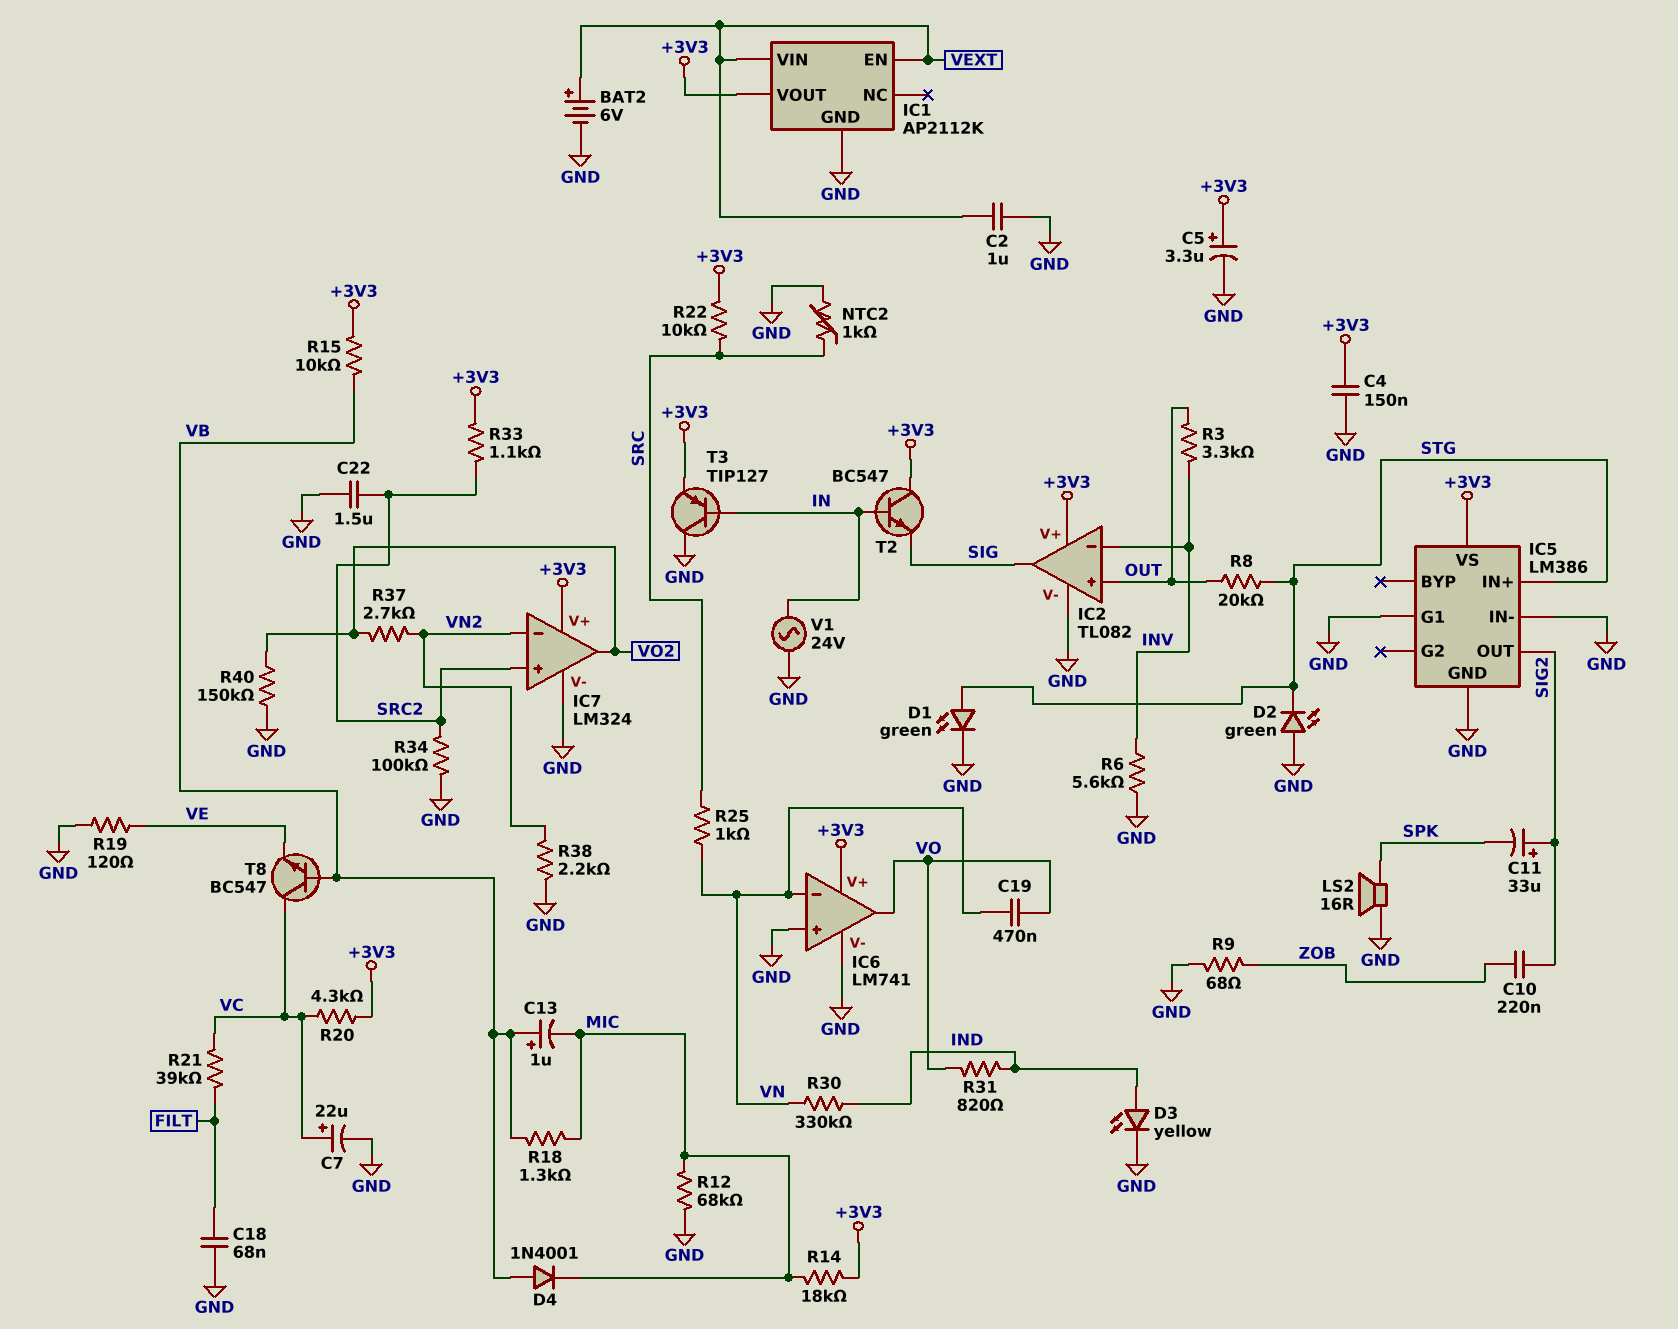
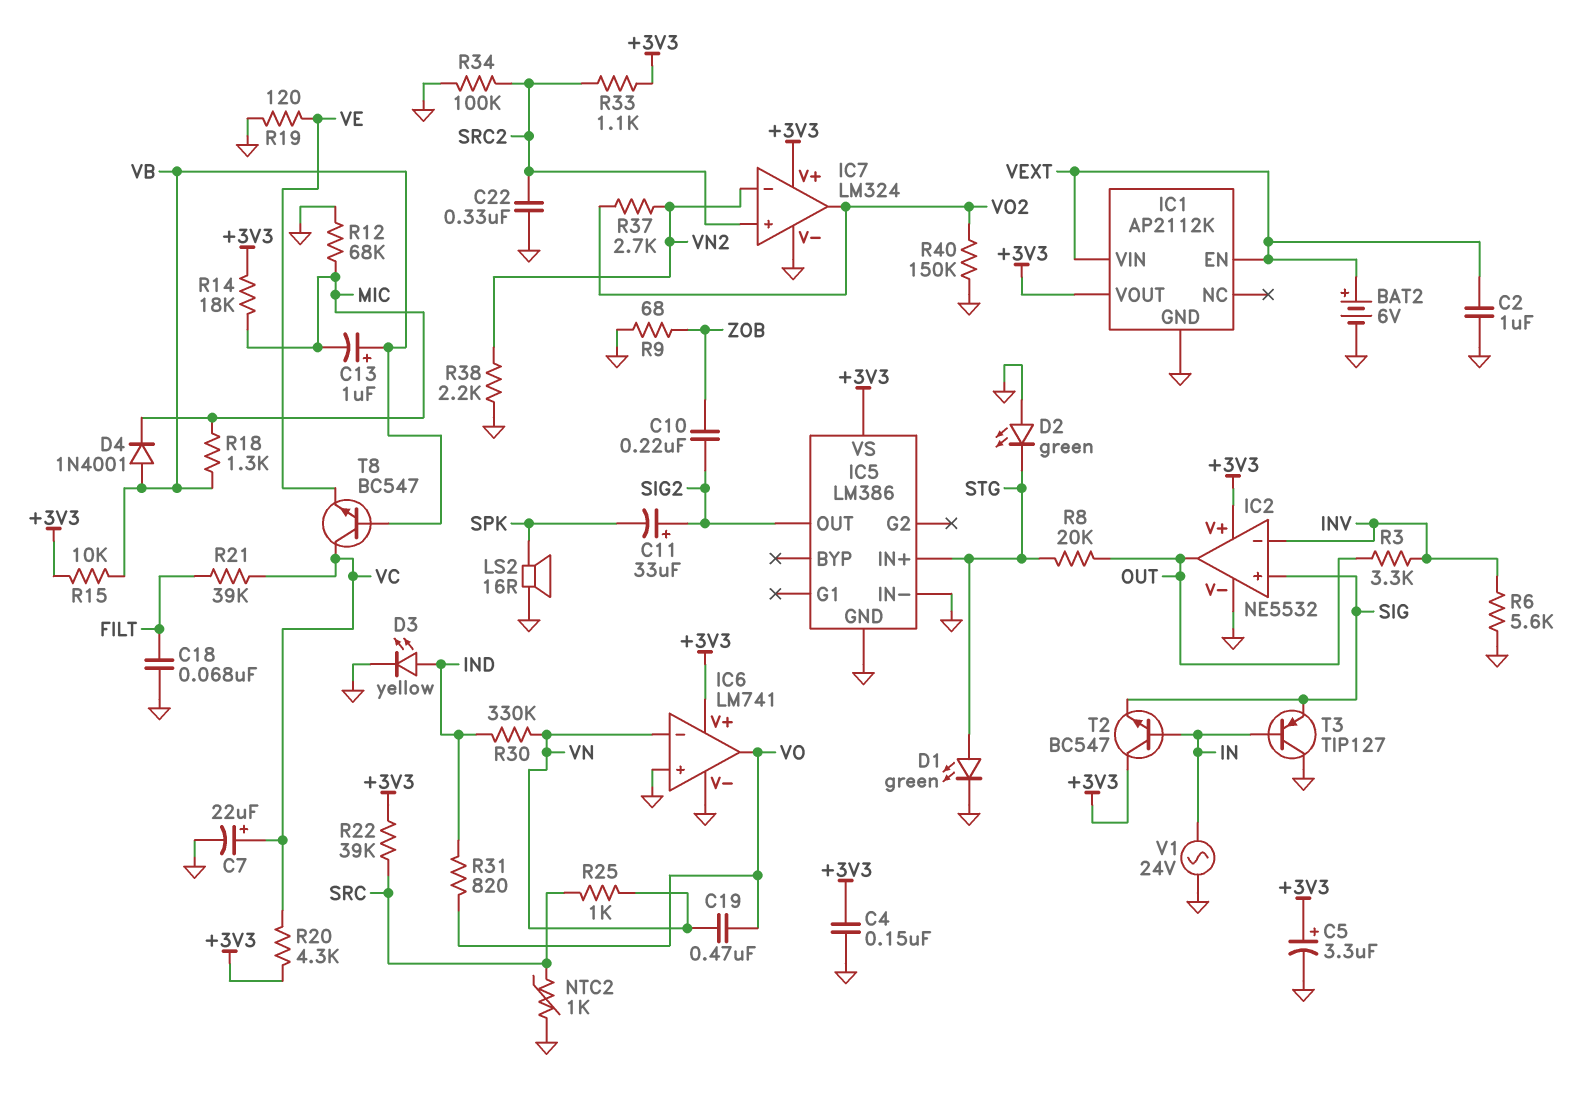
C22: 1.5uF (GND, SRC2) -> 330nF (GND, SRC2)
IC2: TL082 -> NE5532
IC2 pin in+: OUT -> SIG
IC2 pin out: SIG -> OUT
IC5 pin G1: GND -> none
R22: 10k (+3V3, SRC) -> 39k (+3V3, SRC)
T3: PNP TIP127 (B IN, C GND, E +3V3) -> PNP TIP127 (B IN, C GND, E SIG)

